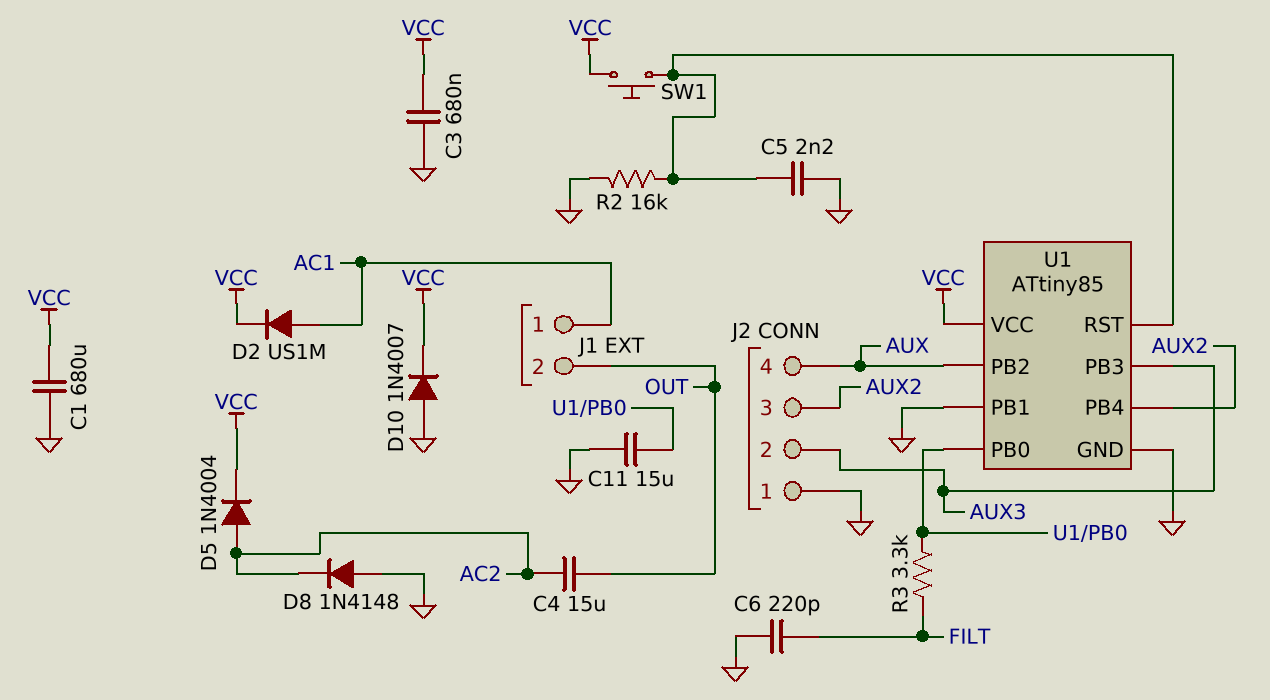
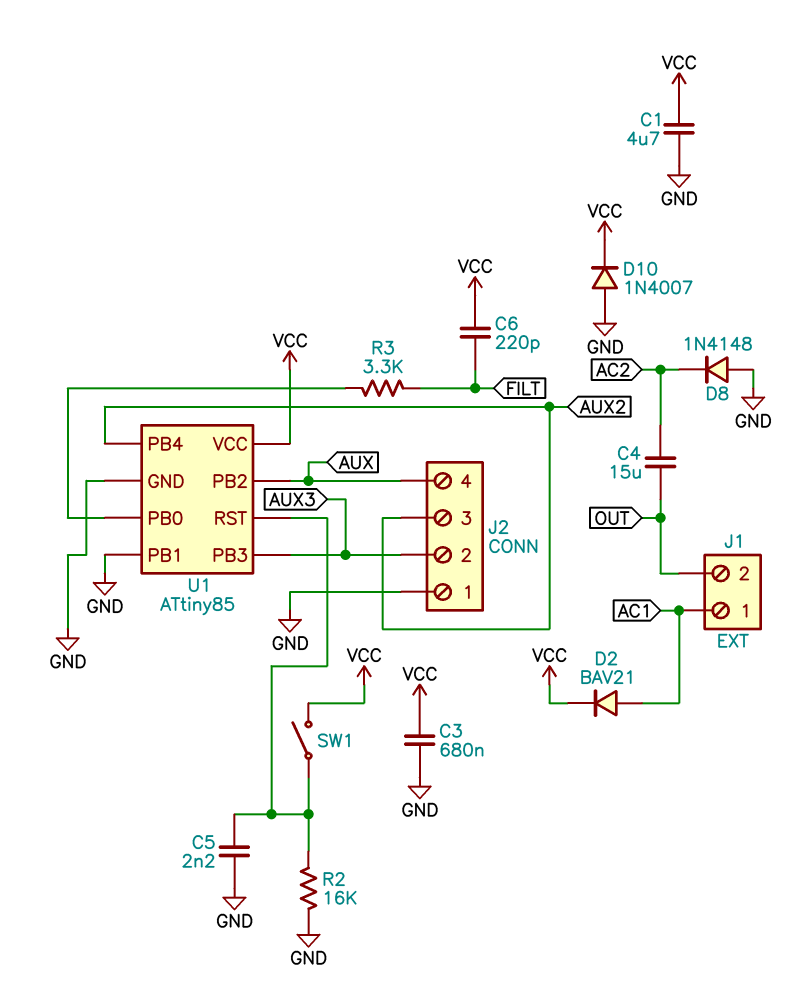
C1: 680uF (GND, VCC) -> 4.7uF (GND, VCC)
C6: 220pF (FILT, GND) -> 220pF (FILT, VCC)
C11: 15uF (GND, U1/PB0) -> none
D2: diode US1M (A AC1, K VCC) -> diode BAV21 (A AC1, K VCC)
D5: diode 1N4004 (A AC2, K VCC) -> none
SW1: button (U1/RST, VCC) -> switch (U1/RST, VCC)

